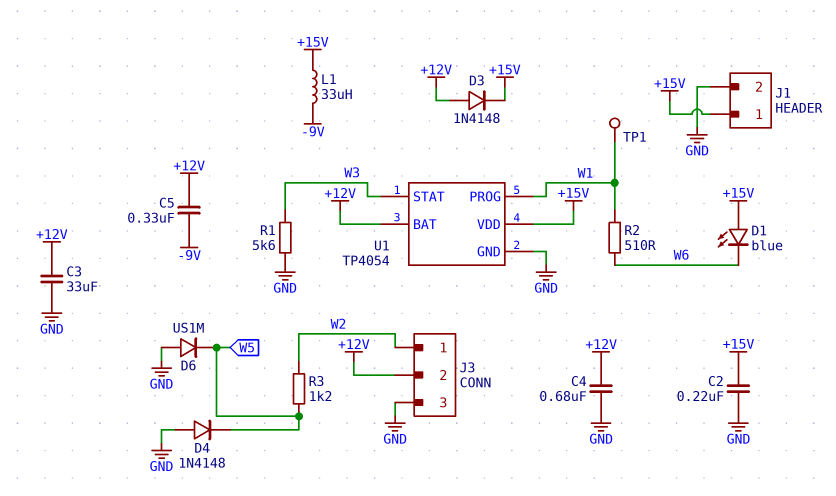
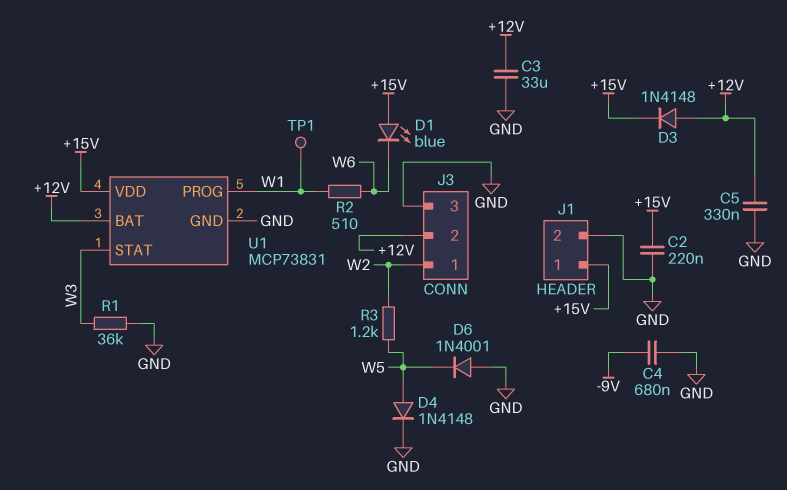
C4: 680nF (+12V, GND) -> 680nF (-9V, GND)
C5: 330nF (+12V, -9V) -> 330nF (+12V, GND)
D4: diode 1N4148 (A GND, K W5) -> diode 1N4148 (A W5, K GND)
D6: diode US1M (A GND, K W5) -> diode 1N4001 (A GND, K W5)
L1: 33uH (+15V, -9V) -> none
R1: 5.6k (GND, W3) -> 36k (GND, W3)
U1: TP4054 -> MCP73831

